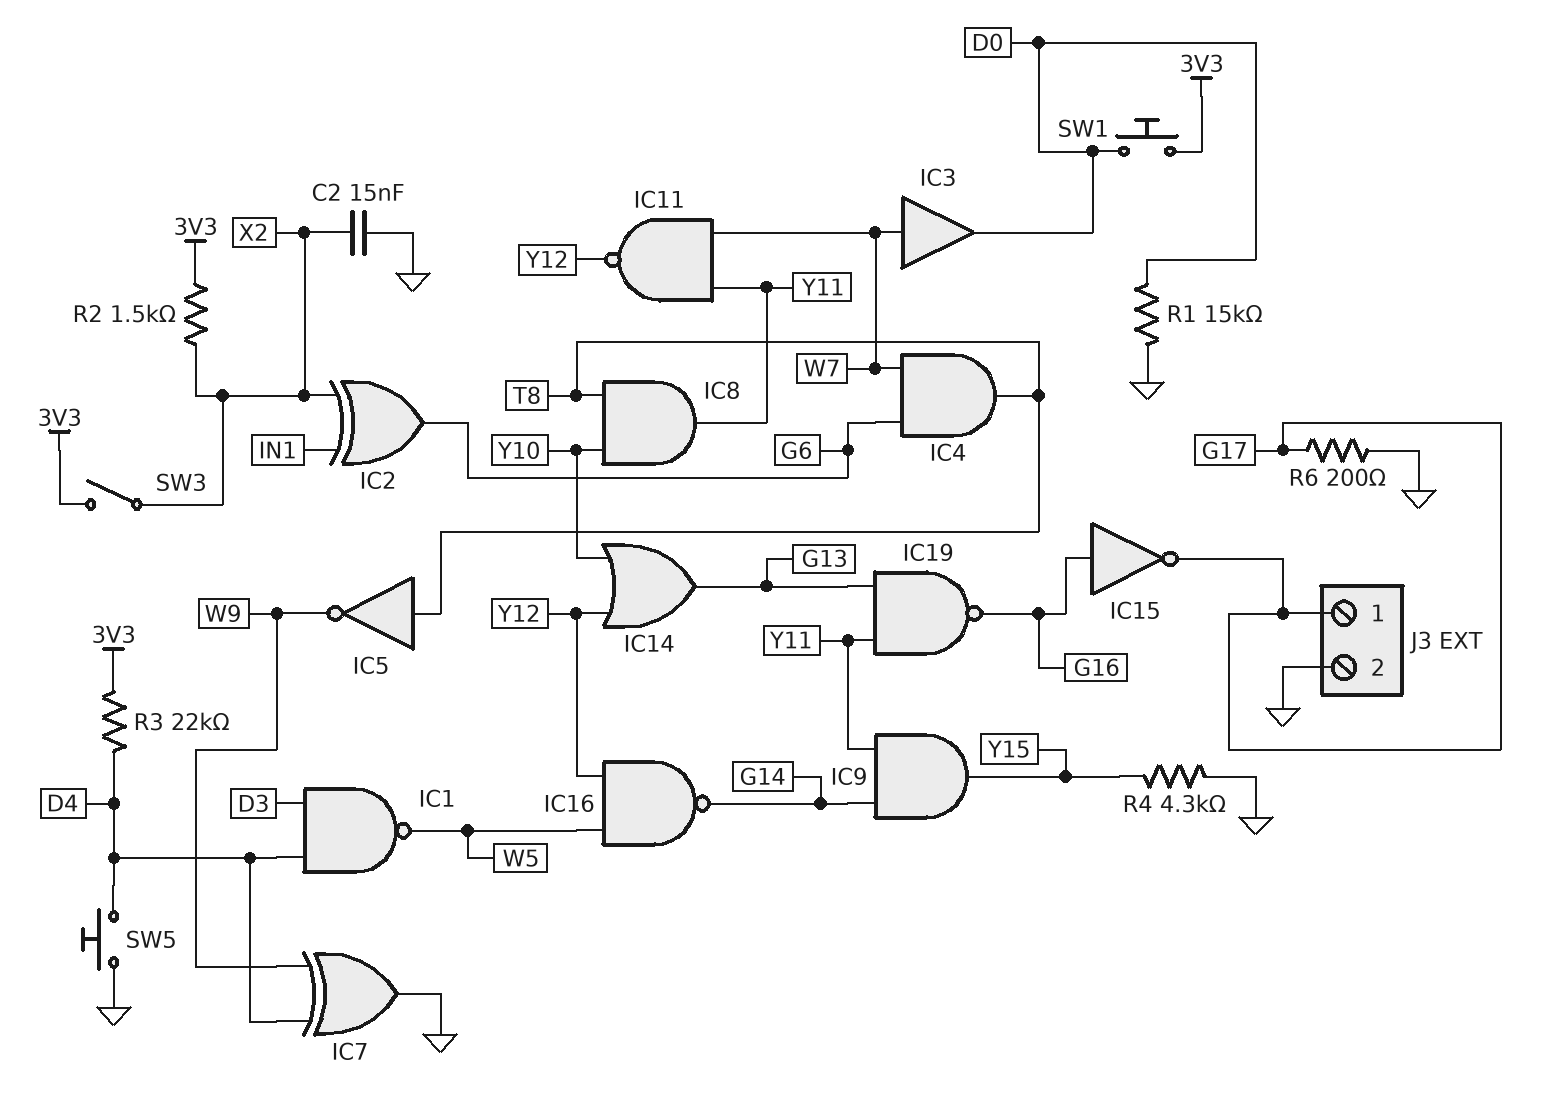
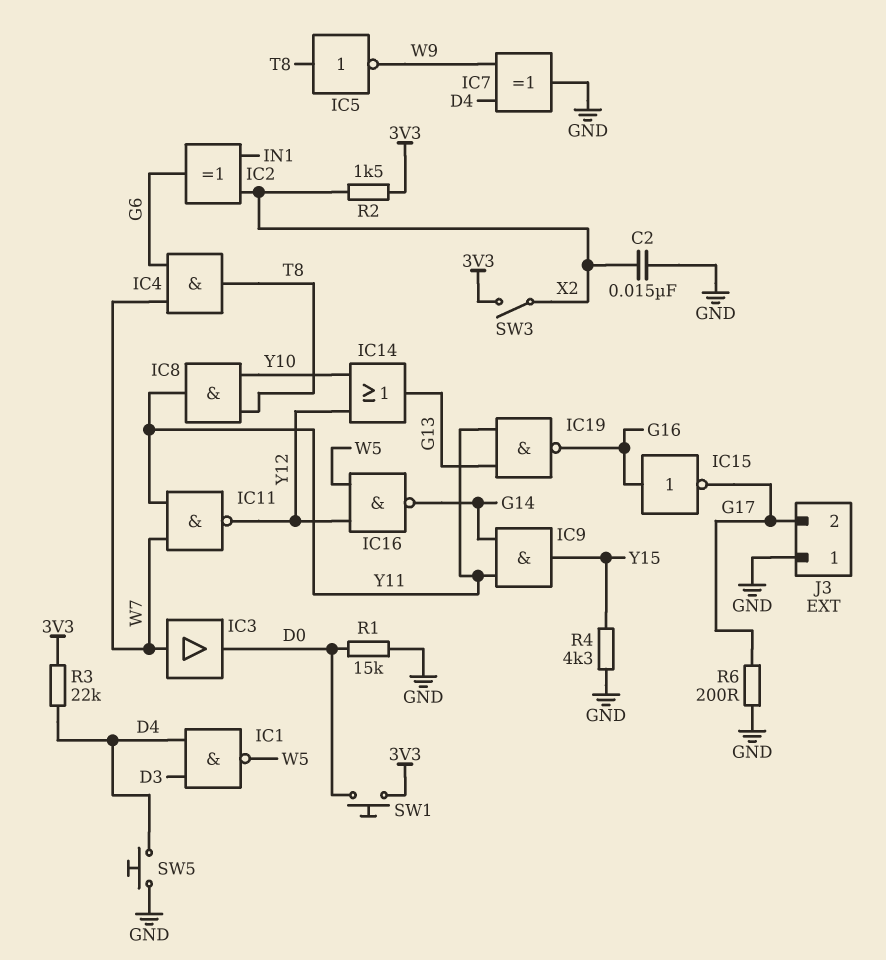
J3 pin 1: G17 -> GND
J3 pin 2: GND -> G17

